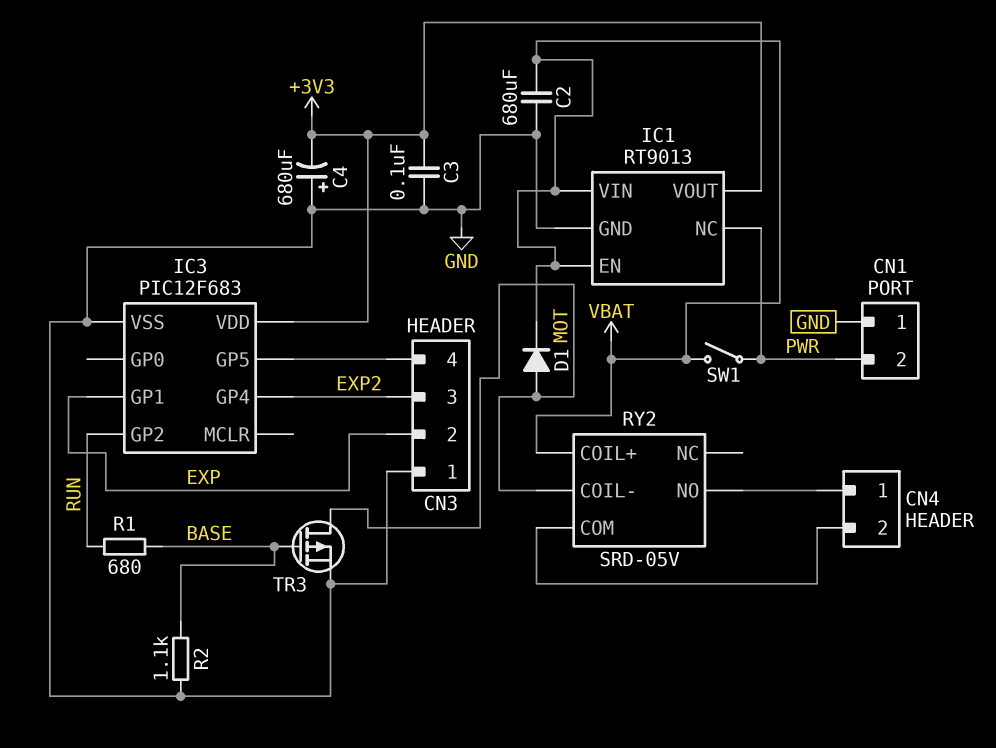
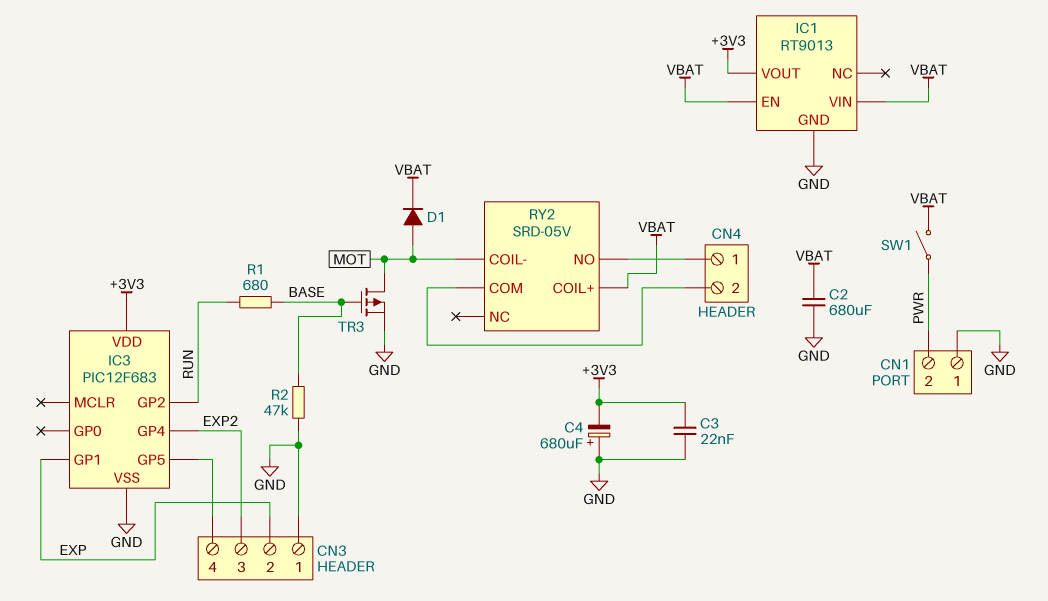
C3: 100nF (+3V3, GND) -> 22nF (+3V3, GND)
IC1 pin NC: PWR -> none
R2: 1.1k (BASE, GND) -> 47k (BASE, GND)

